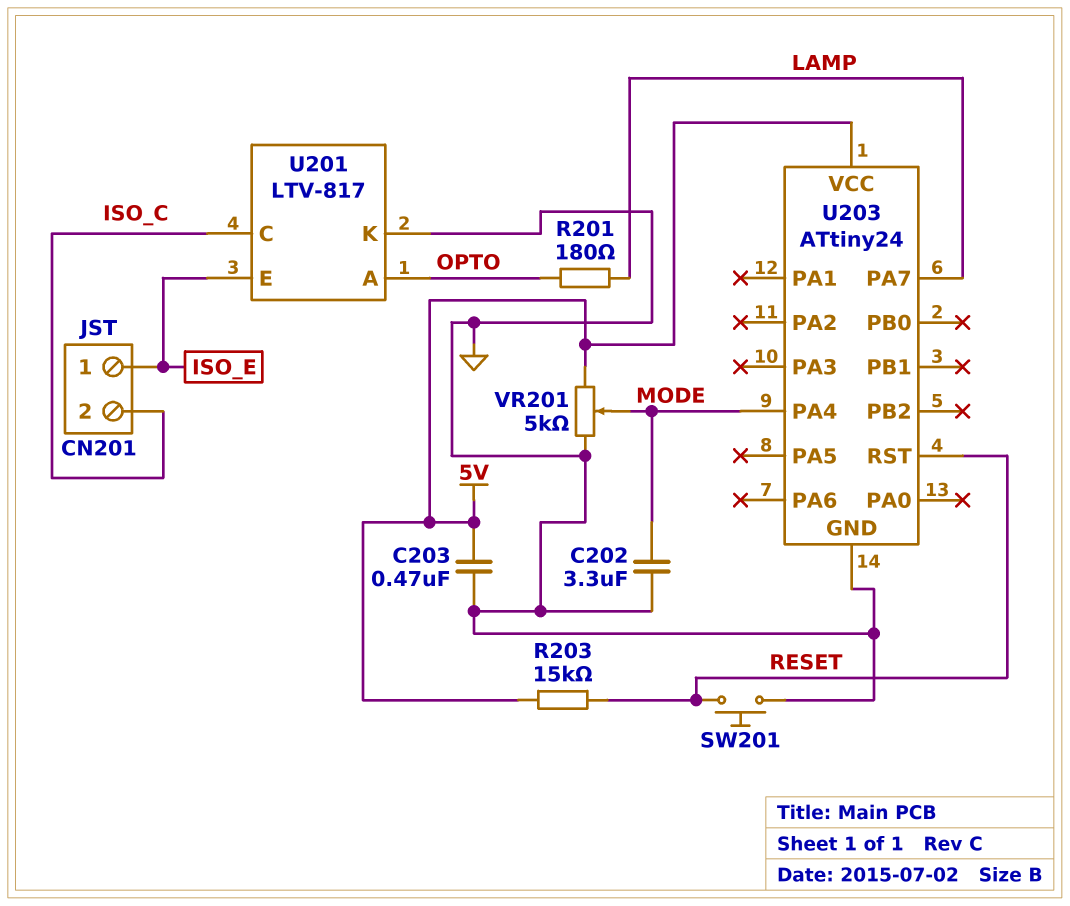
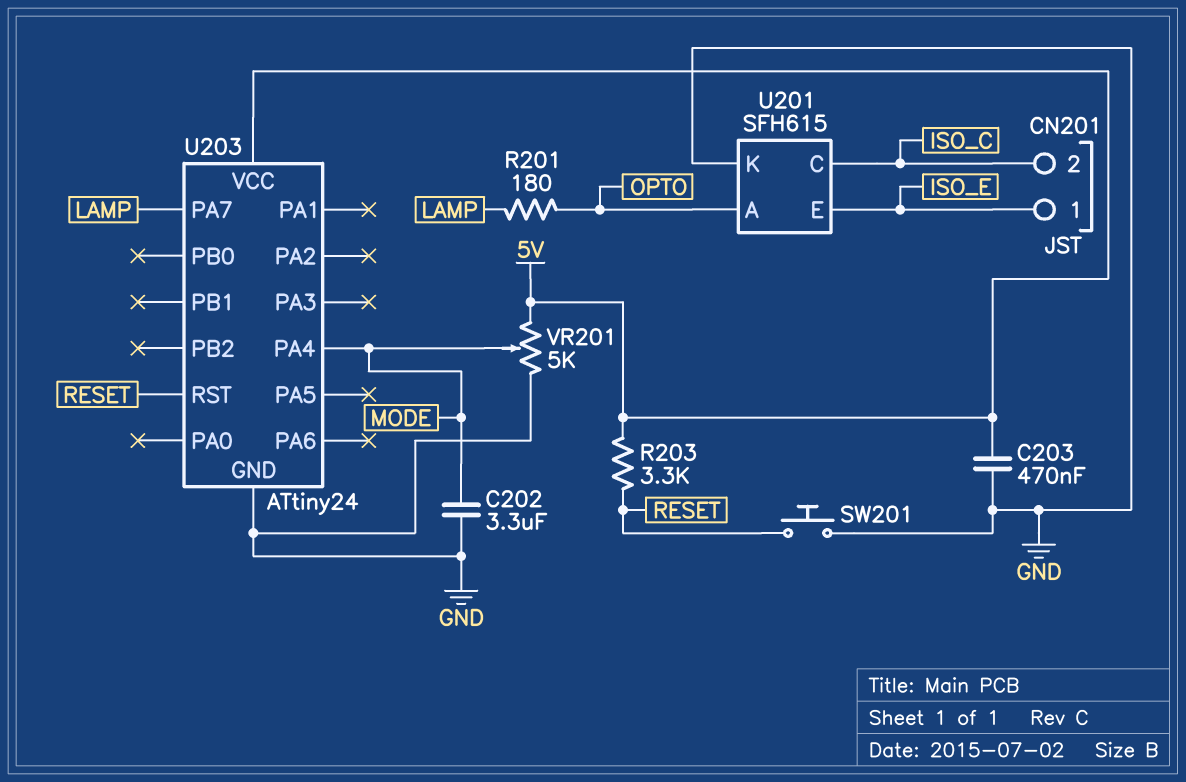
R203: 15k (5V, RESET) -> 3.3k (5V, RESET)
U201: LTV-817 -> SFH615

